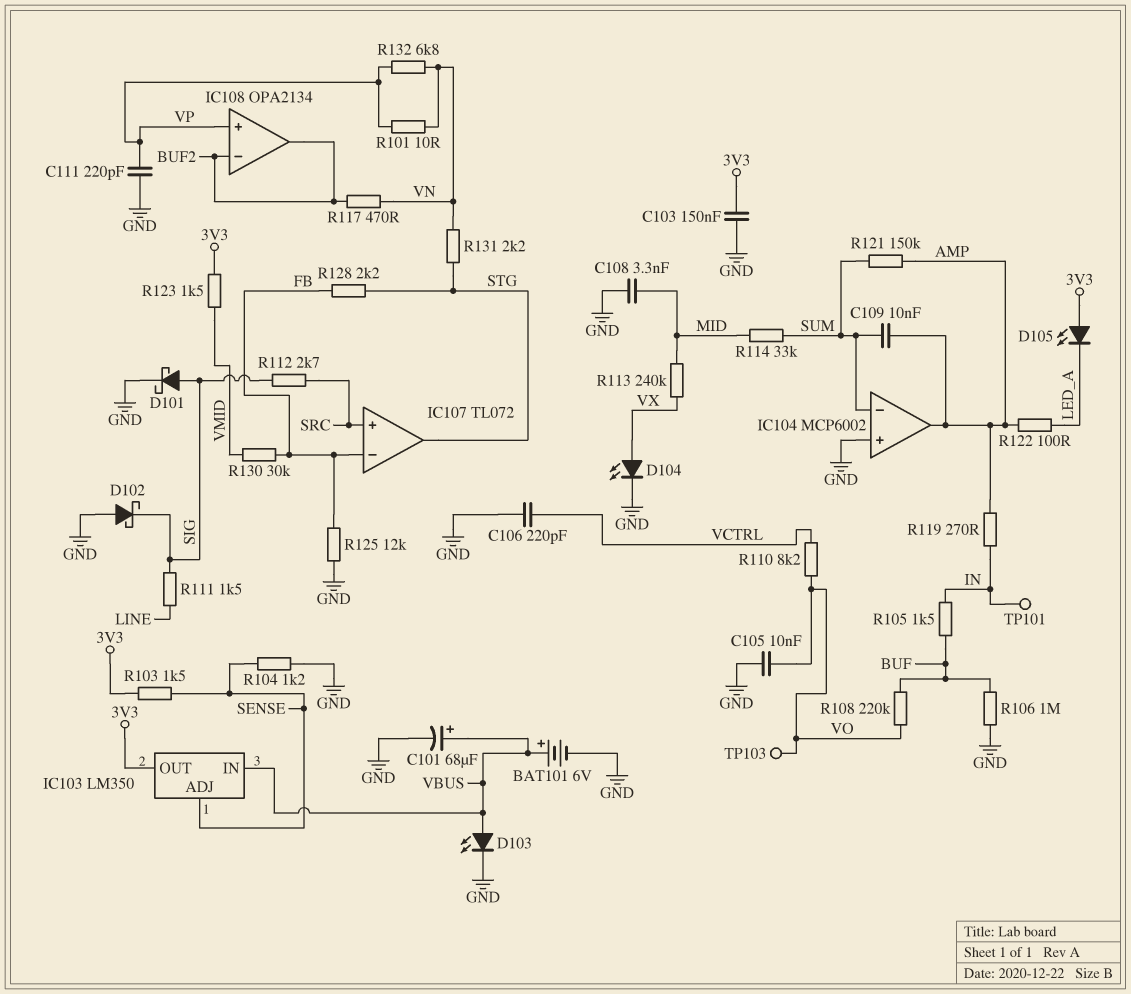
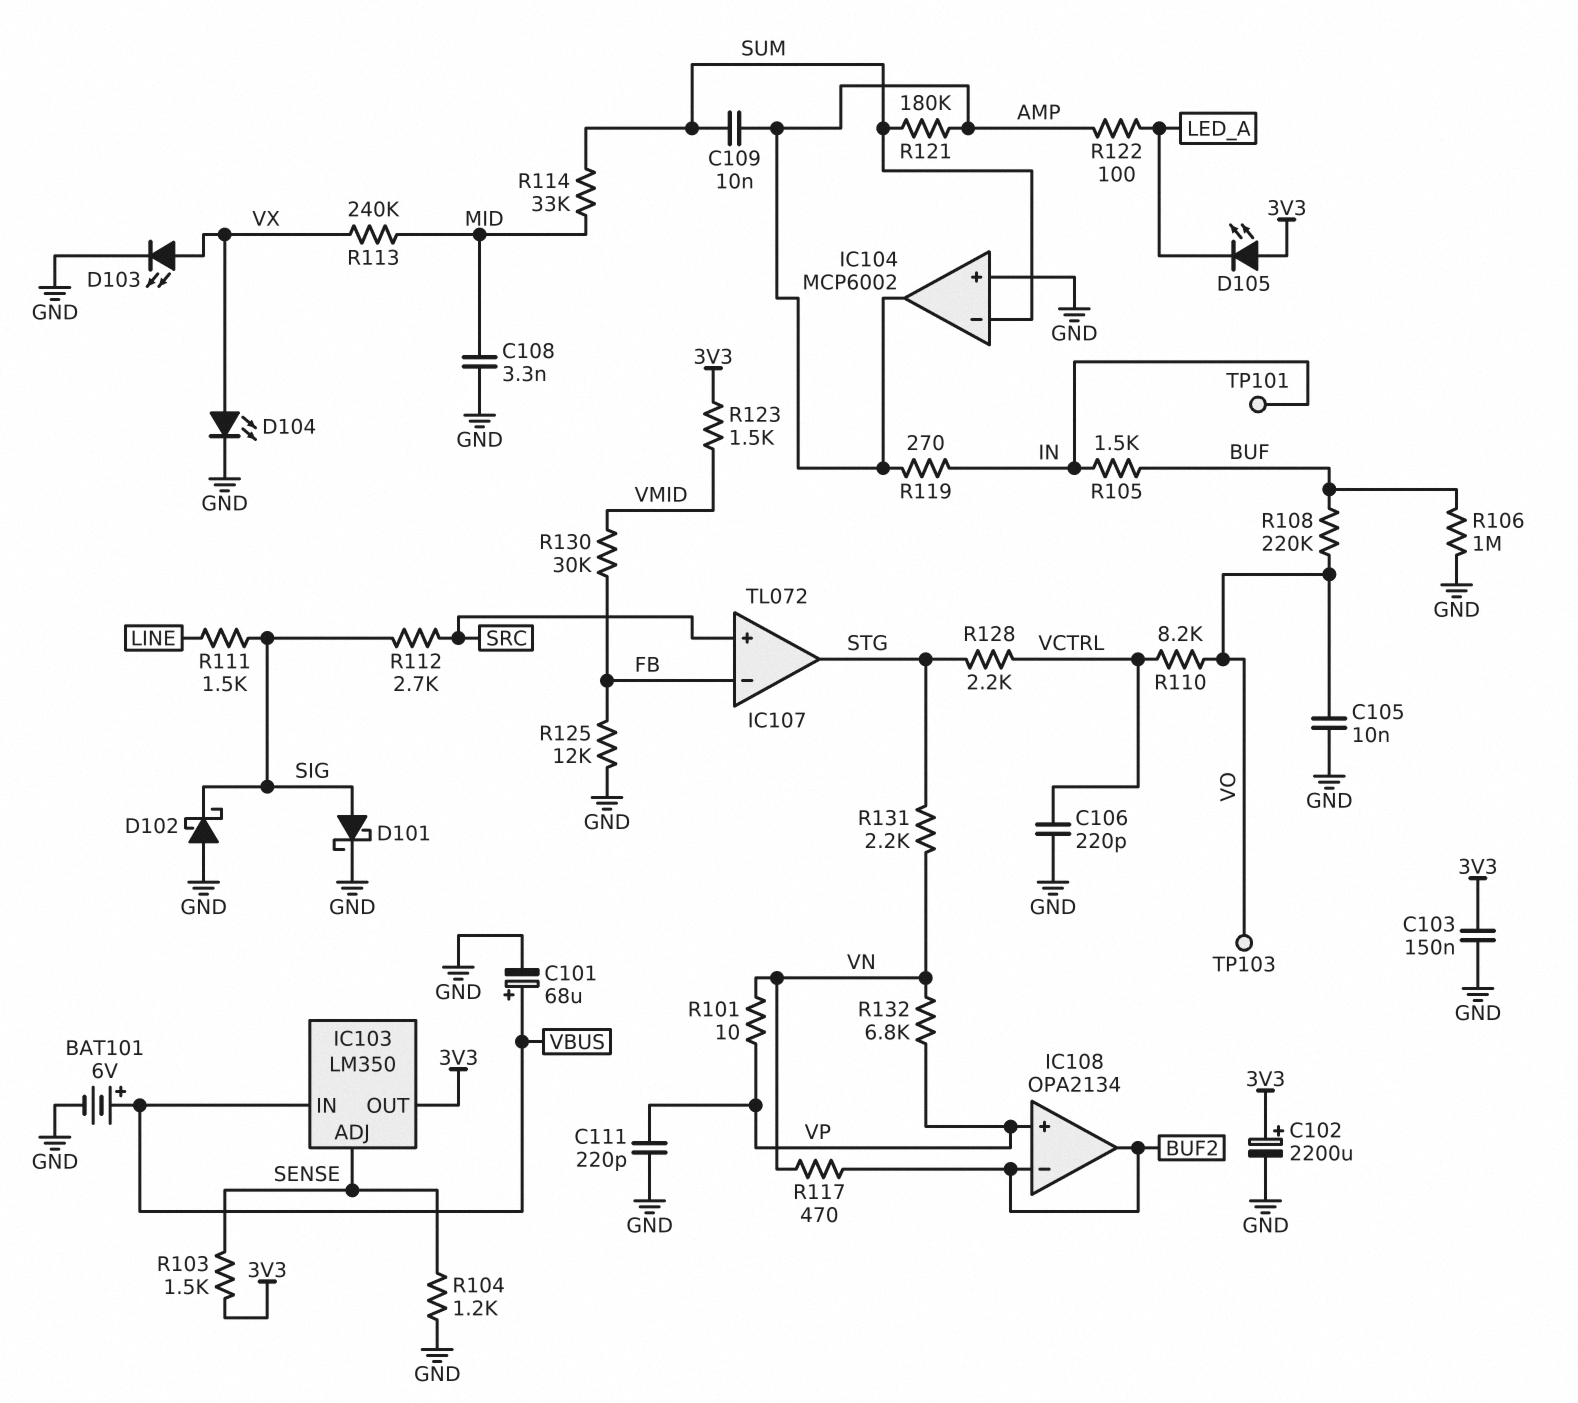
C102: none -> 2200uF (plus 3V3, minus GND)
D103: LED (A VBUS, K GND) -> LED (A VX, K GND)
R121: 150k (AMP, SUM) -> 180k (AMP, SUM)
R128: 2.2k (FB, STG) -> 2.2k (STG, VCTRL)

